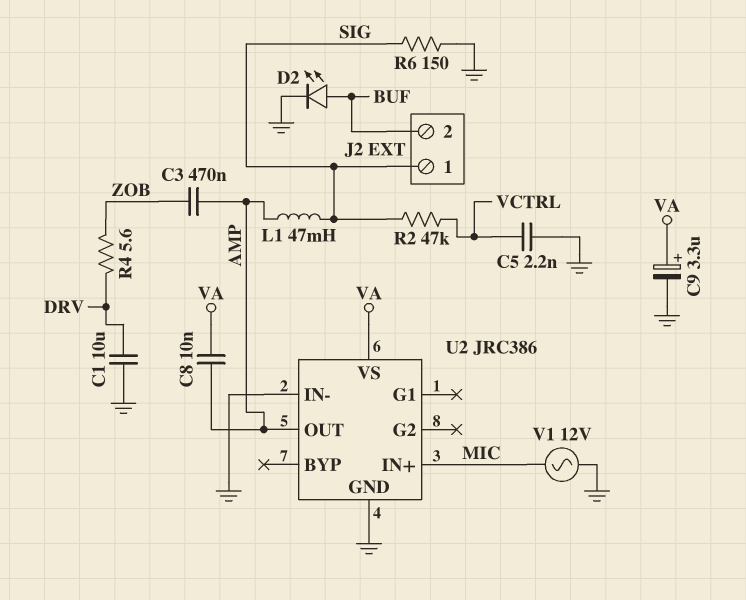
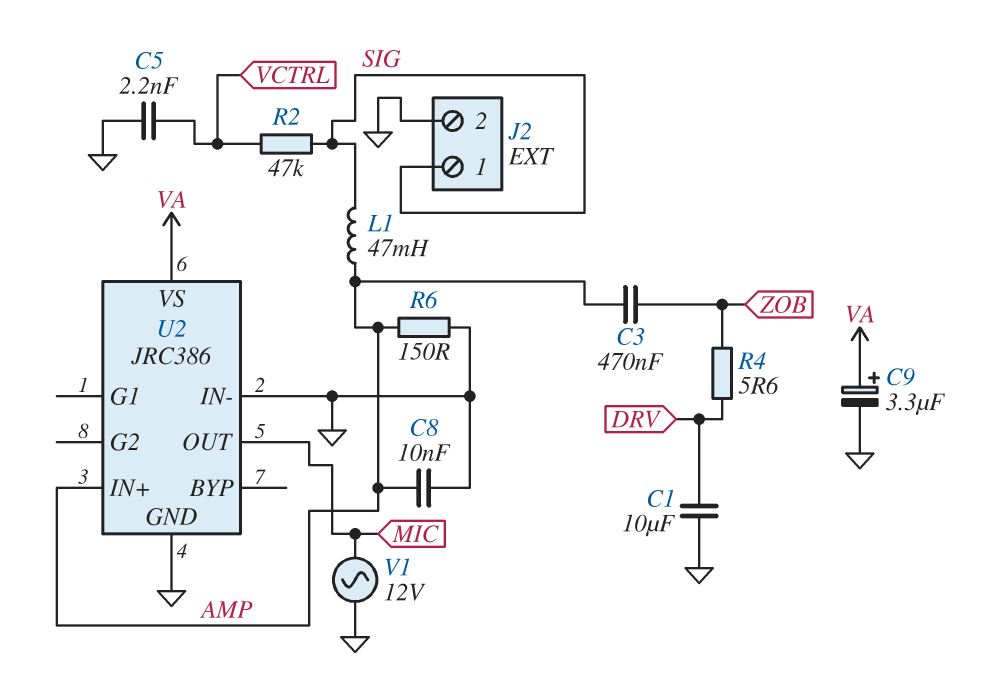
C8: 10nF (AMP, VA) -> 10nF (AMP, GND)
D2: LED (A BUF, K GND) -> none
J2 pin 2: BUF -> GND
R6: 150 (GND, SIG) -> 150 (AMP, GND)
U2 pin IN+: MIC -> AMP
U2 pin OUT: AMP -> MIC

